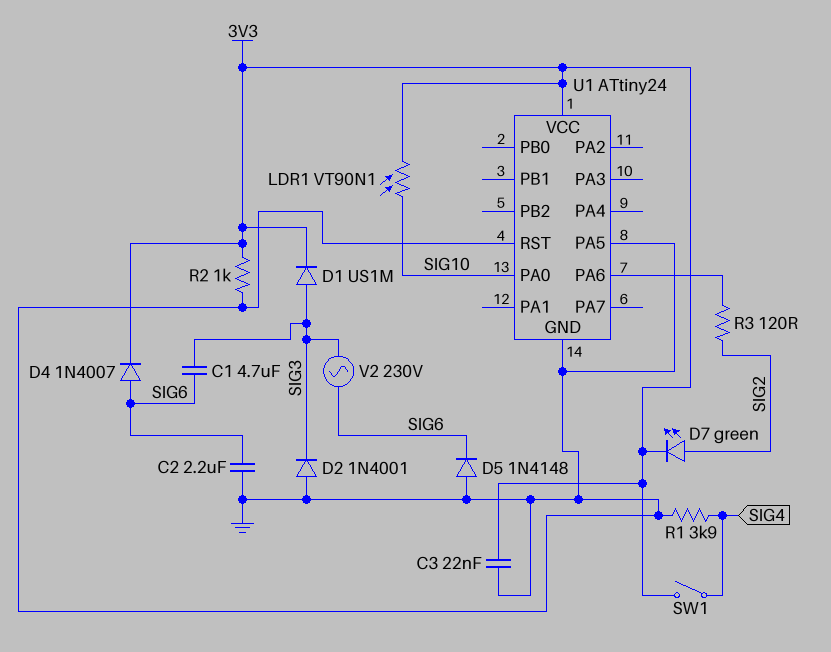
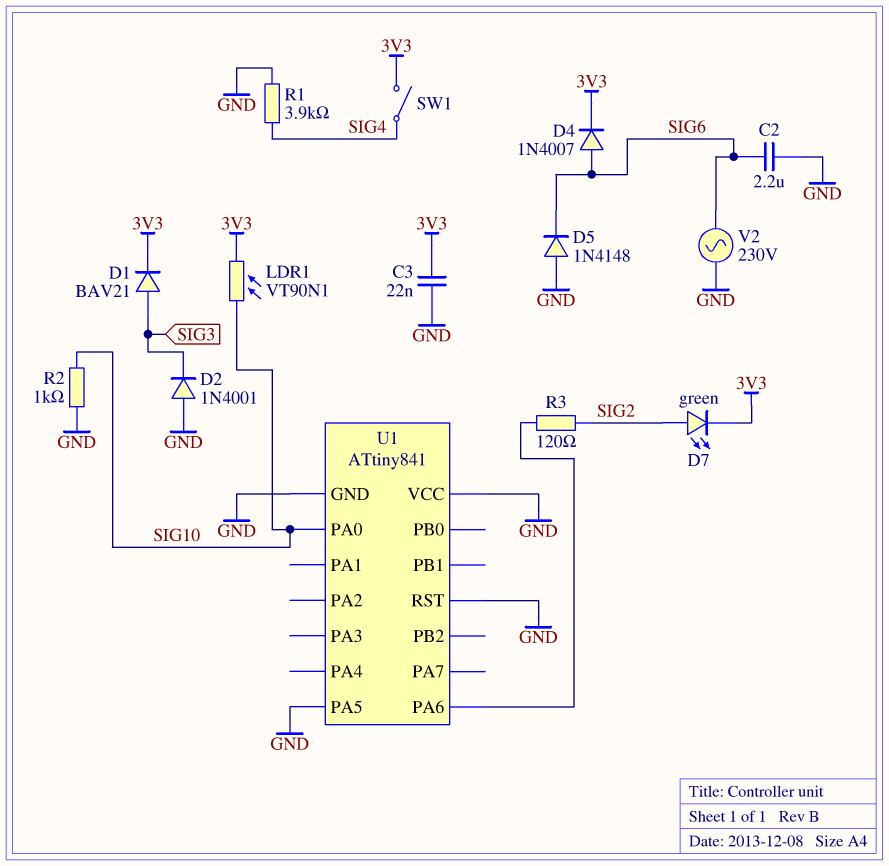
C1: 4.7uF (SIG3, SIG6) -> none
D1: diode US1M (A SIG3, K 3V3) -> diode BAV21 (A SIG3, K 3V3)
R2: 1k (3V3, GND) -> 1k (GND, SIG10)
U1: ATtiny24 -> ATtiny841
U1 pin VCC: 3V3 -> GND
V2: AC 230V (SIG3, SIG6) -> AC 230V (GND, SIG6)

